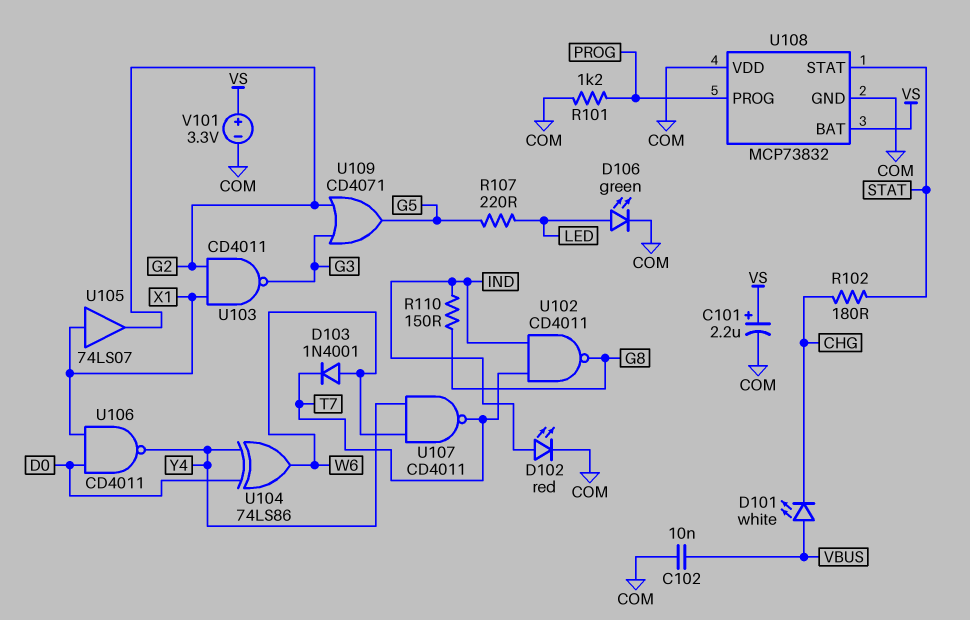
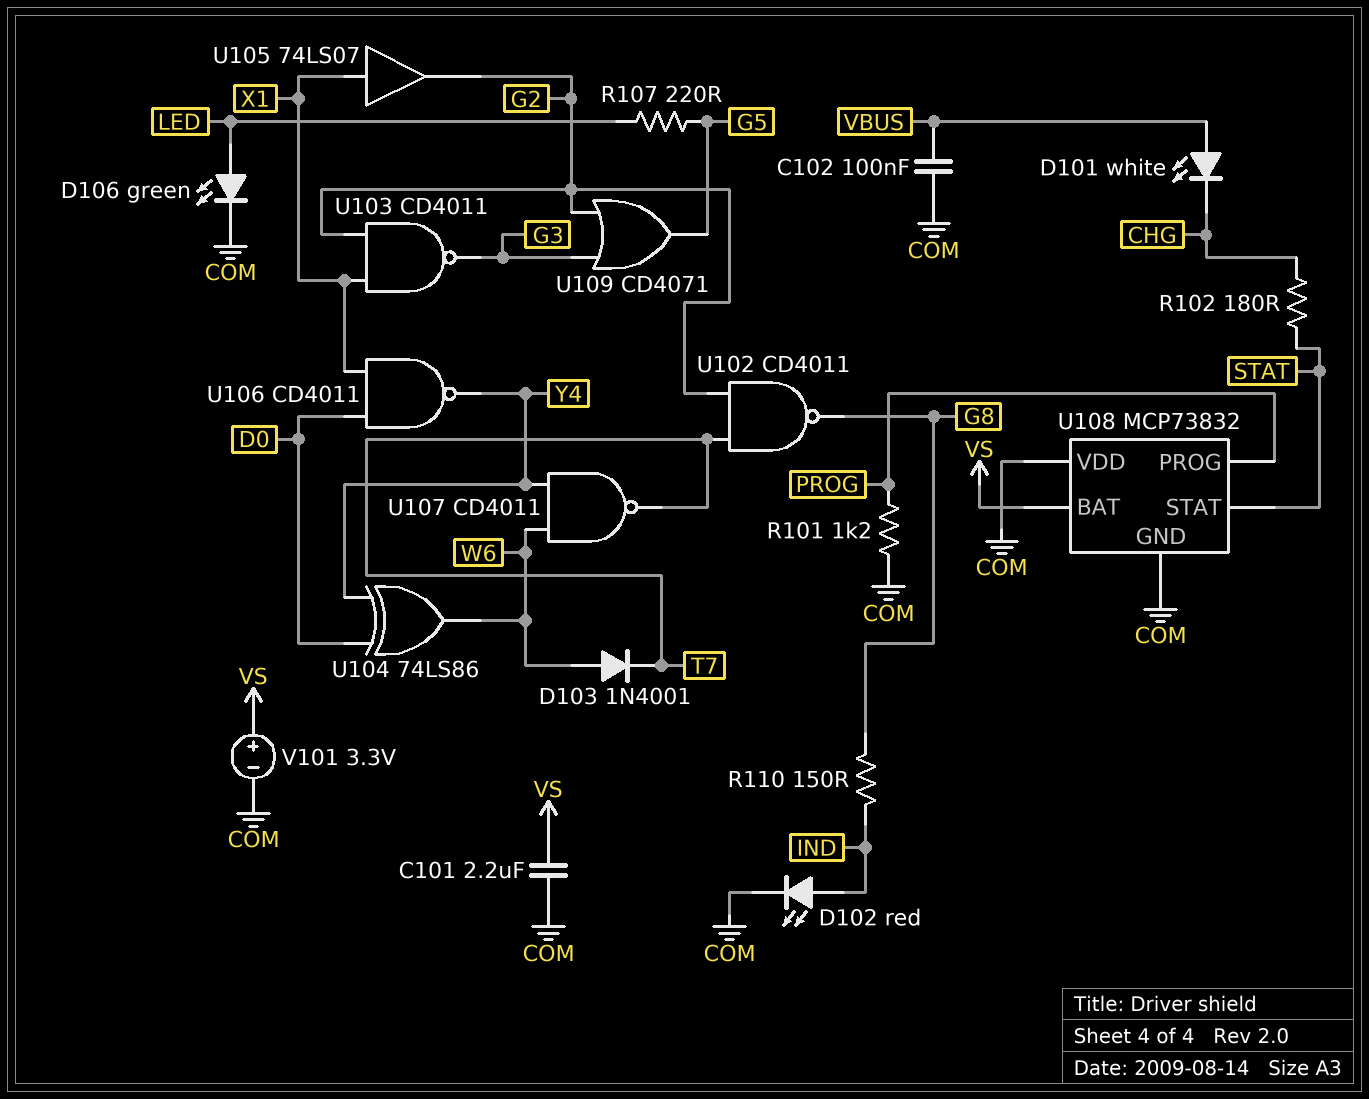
C101: 2.2uF (plus VS, minus COM) -> 2.2uF (COM, VS)
C102: 10nF (COM, VBUS) -> 100nF (COM, VBUS)
U102: NAND CD4011 (in IND, in T7, out G8) -> NAND CD4011 (in G2, in T7, out G8)

